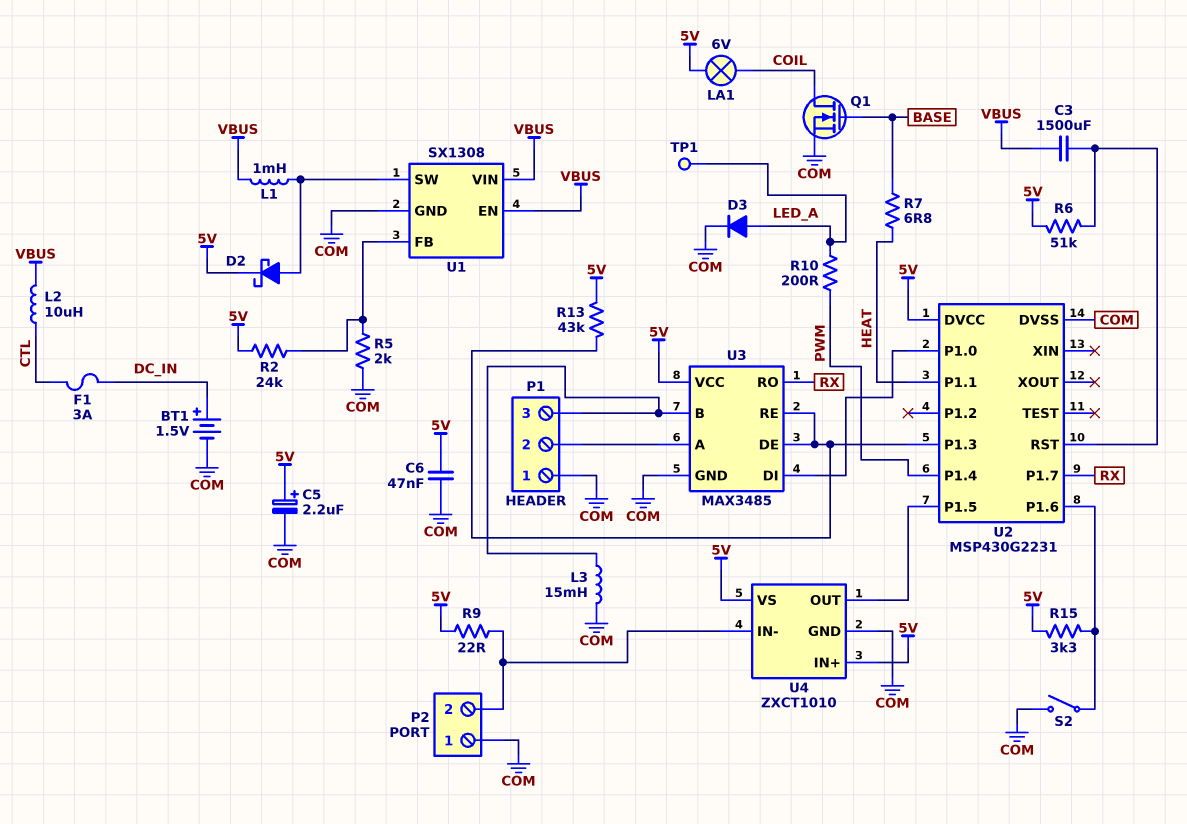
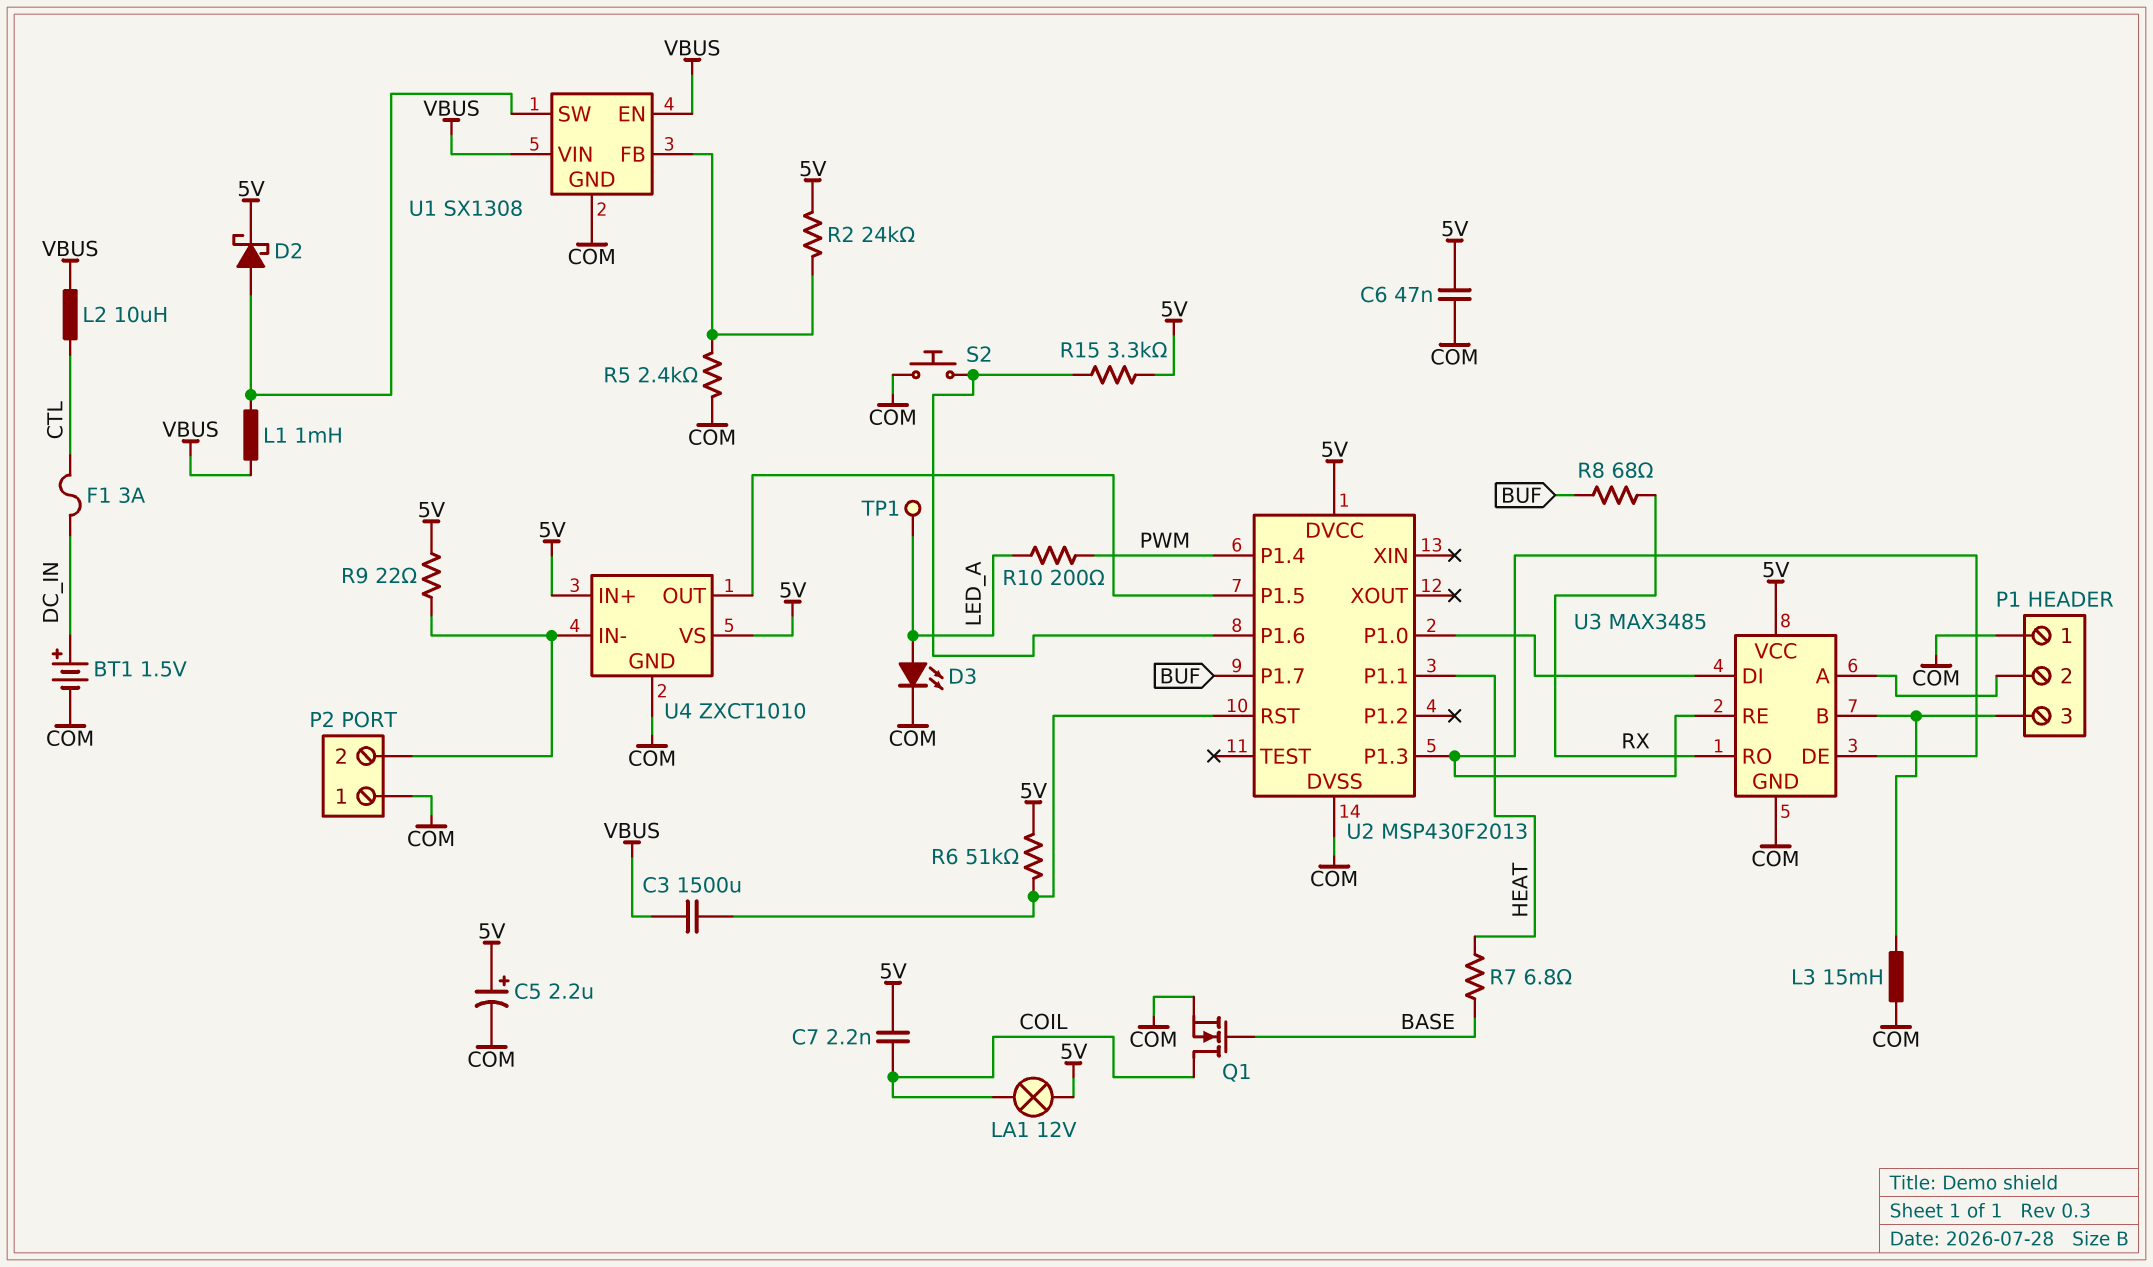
C7: none -> 2.2nF (5V, COIL)
D3: diode (A LED_A, K COM) -> LED (A LED_A, K COM)
LA1: lamp 6V (5V, COIL) -> lamp 12V (5V, COIL)
R5: 2k (COM, U1/FB) -> 2.4k (COM, U1/FB)
R8: none -> 68 (BUF, RX)
R13: 43k (5V, U2/P1.3) -> none
S2: switch (COM, U2/P1.6) -> button (COM, U2/P1.6)
U2: MSP430G2231 -> MSP430F2013
U2 pin P1.7: RX -> BUF

